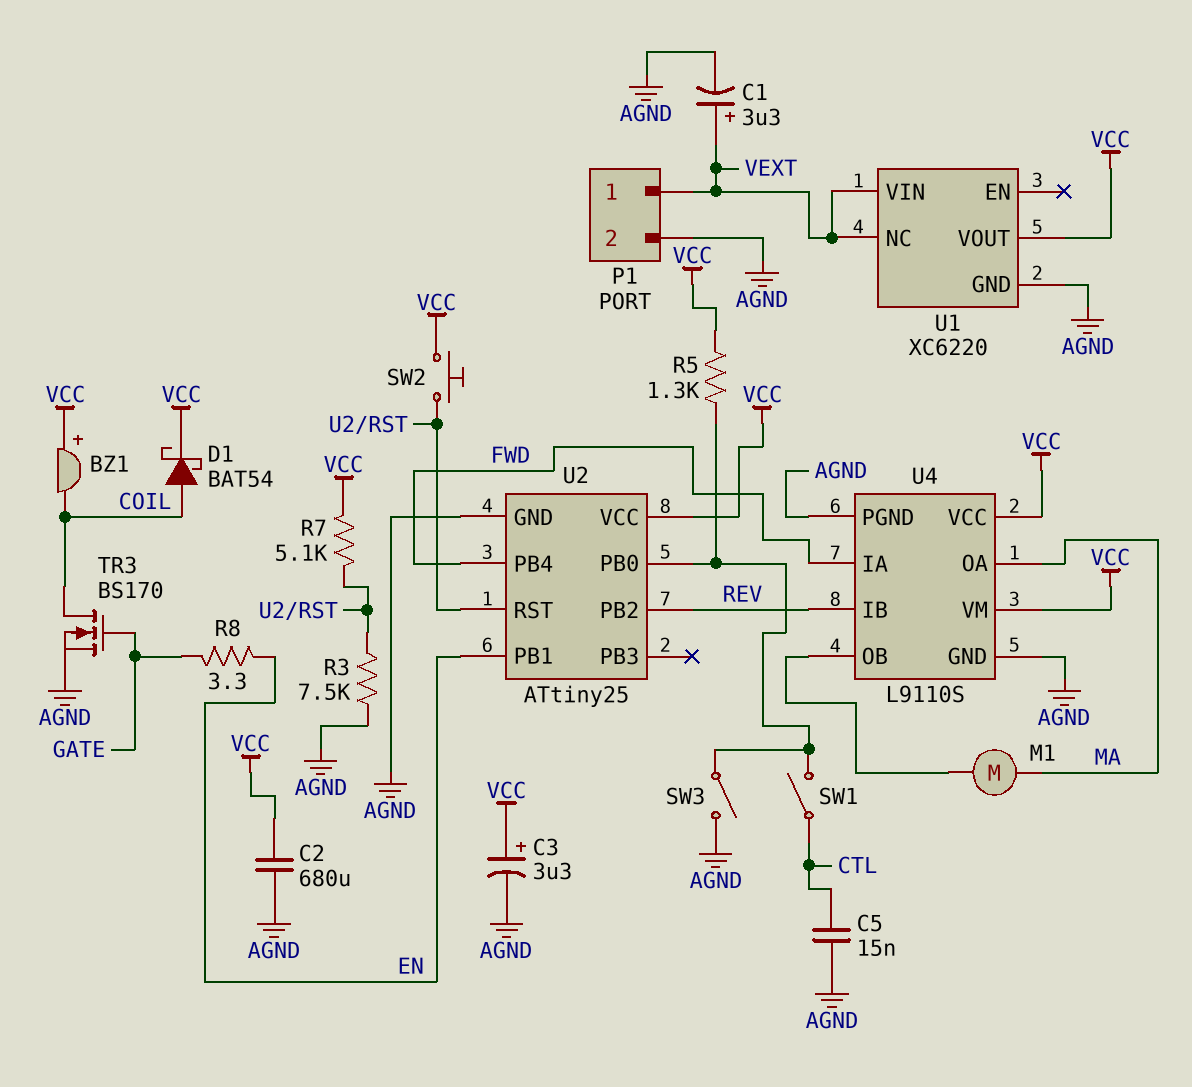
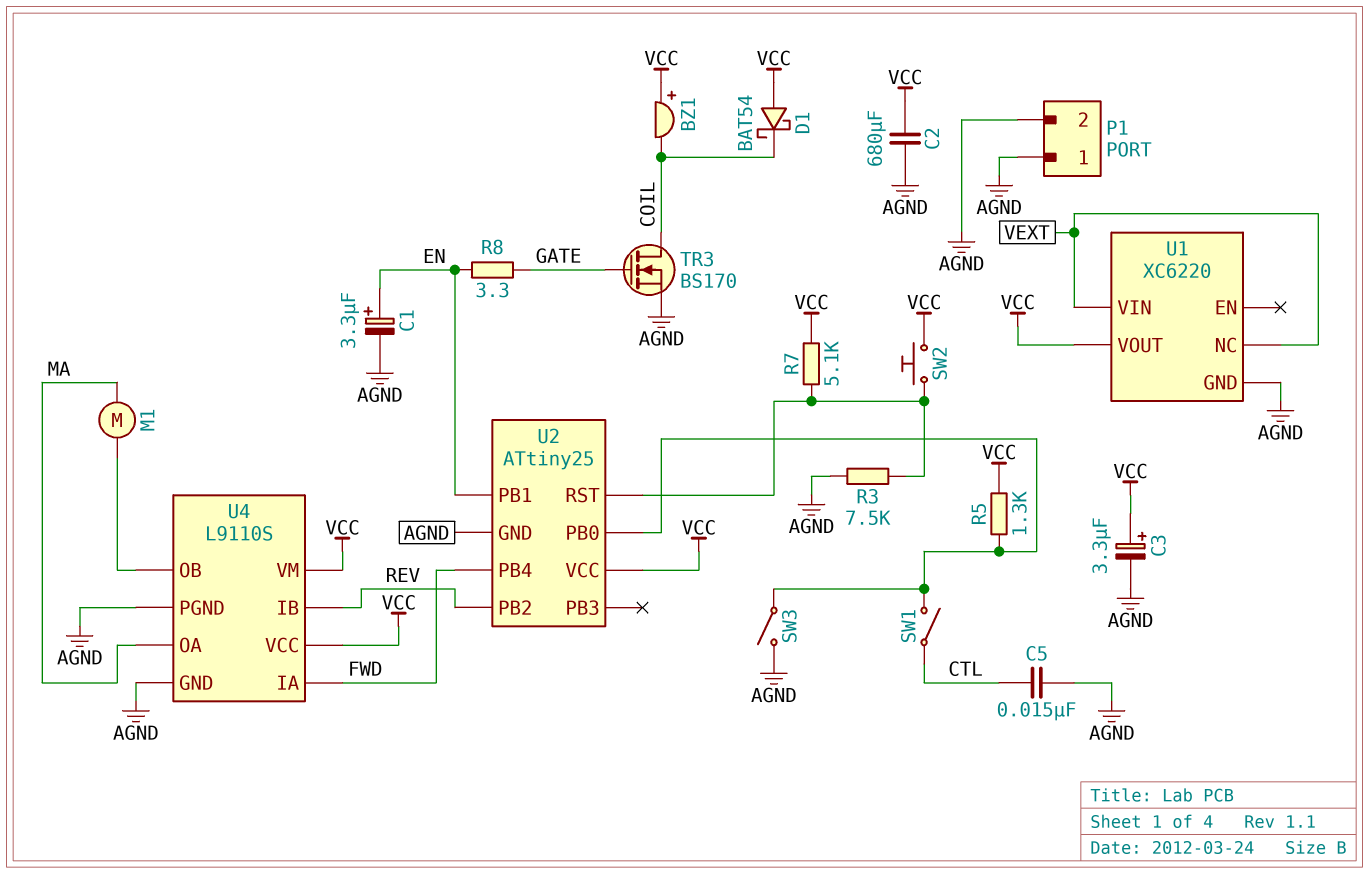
C1: 3.3uF (plus VEXT, minus AGND) -> 3.3uF (plus EN, minus AGND)
D1: schottky BAT54 (A COIL, K VCC) -> schottky BAT54 (A VCC, K COIL)
P1 pin 1: VEXT -> AGND

